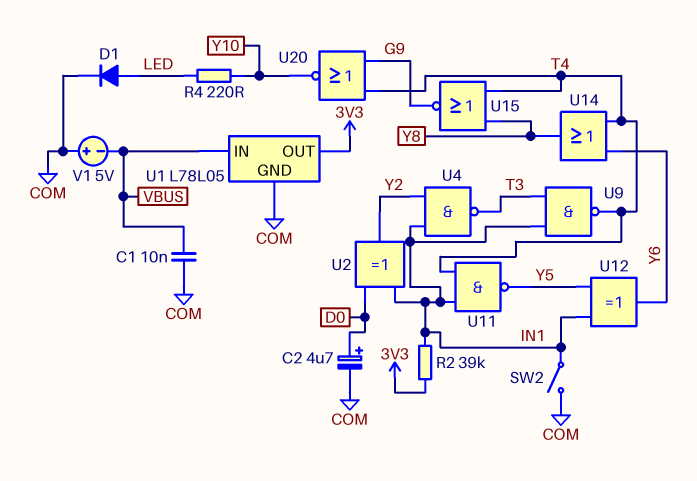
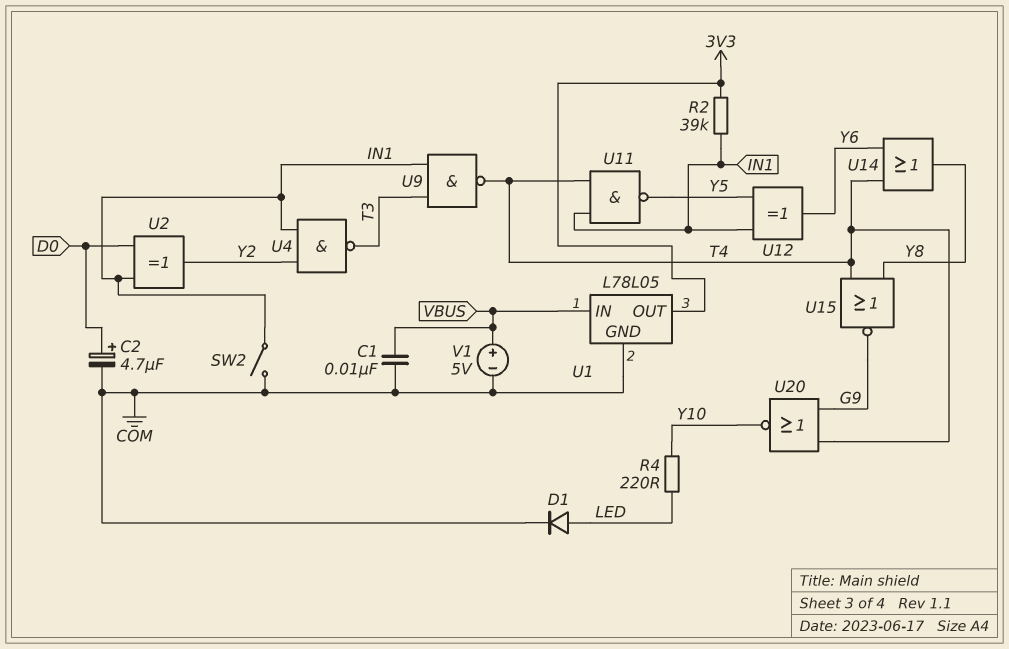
V1: 5V (plus COM, minus VBUS) -> 5V (plus VBUS, minus COM)

